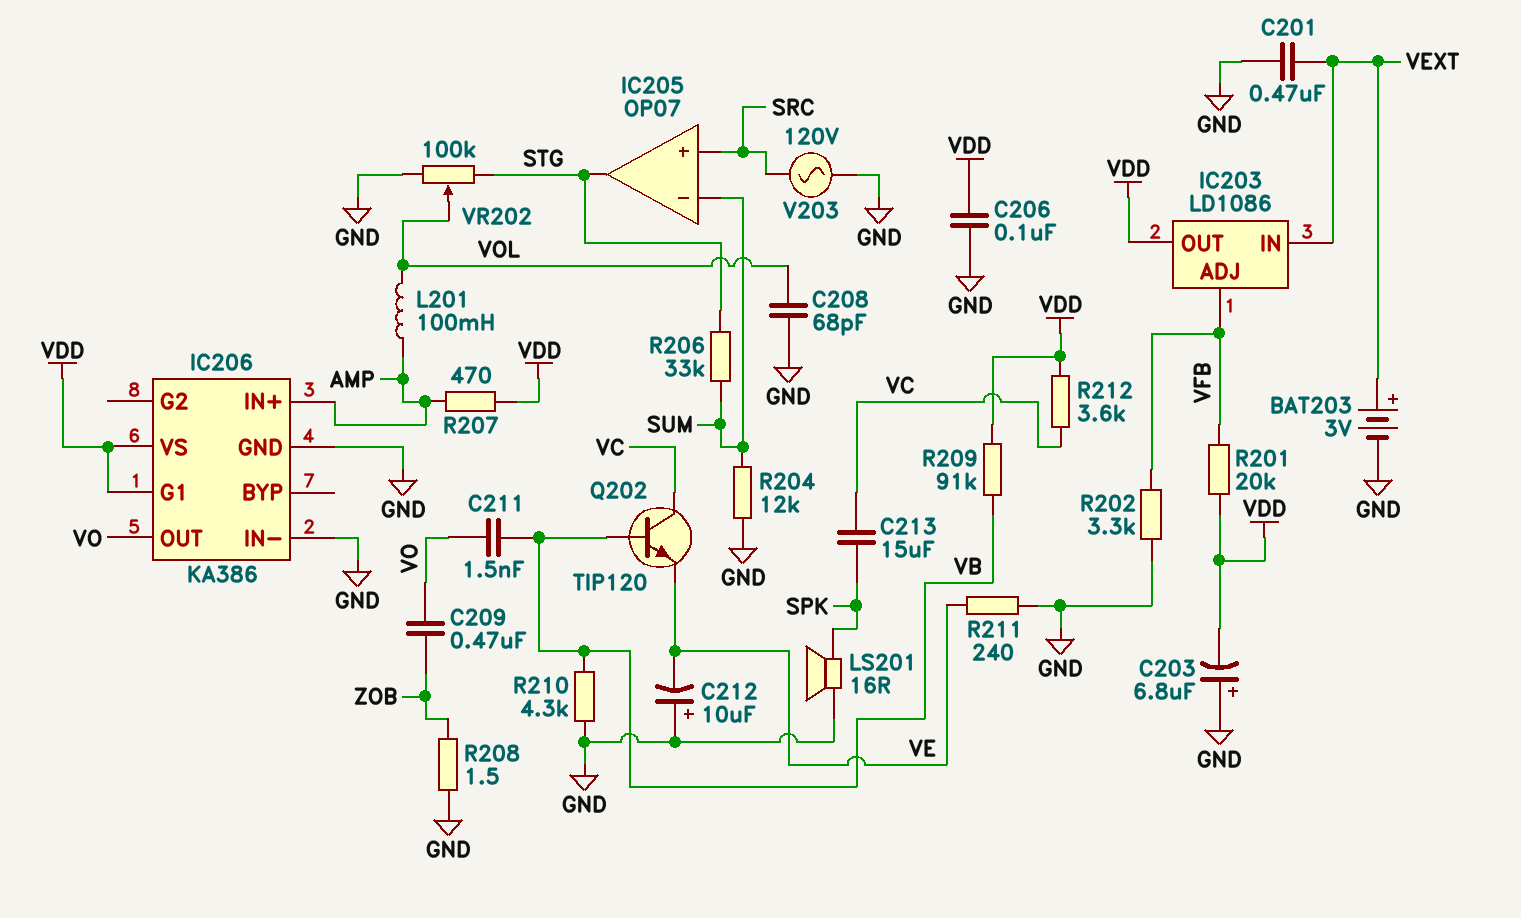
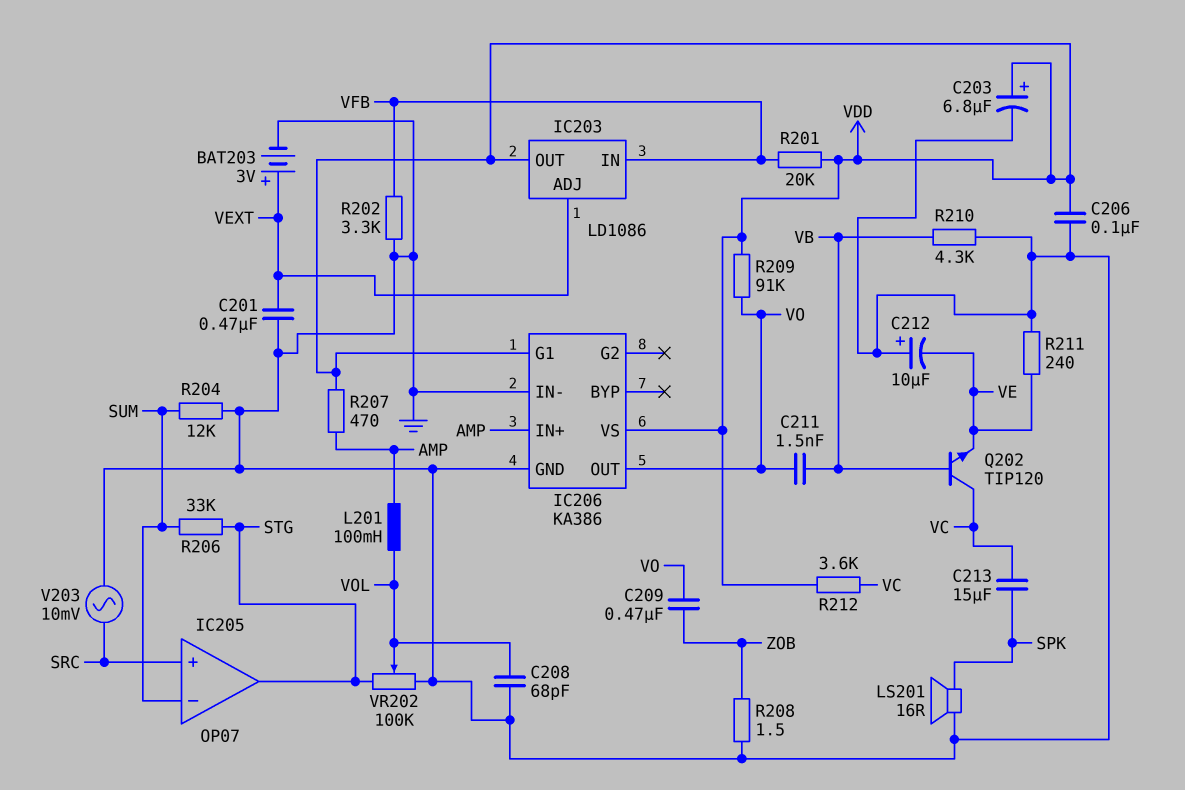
C203: 6.8uF (plus GND, minus VDD) -> 6.8uF (plus VDD, minus GND)
IC203 pin ADJ: VFB -> VEXT
IC203 pin IN: VEXT -> VFB
R209: 91k (VB, VDD) -> 91k (VDD, VO)
V203: AC 120V (GND, SRC) -> AC 10mV (GND, SRC)

